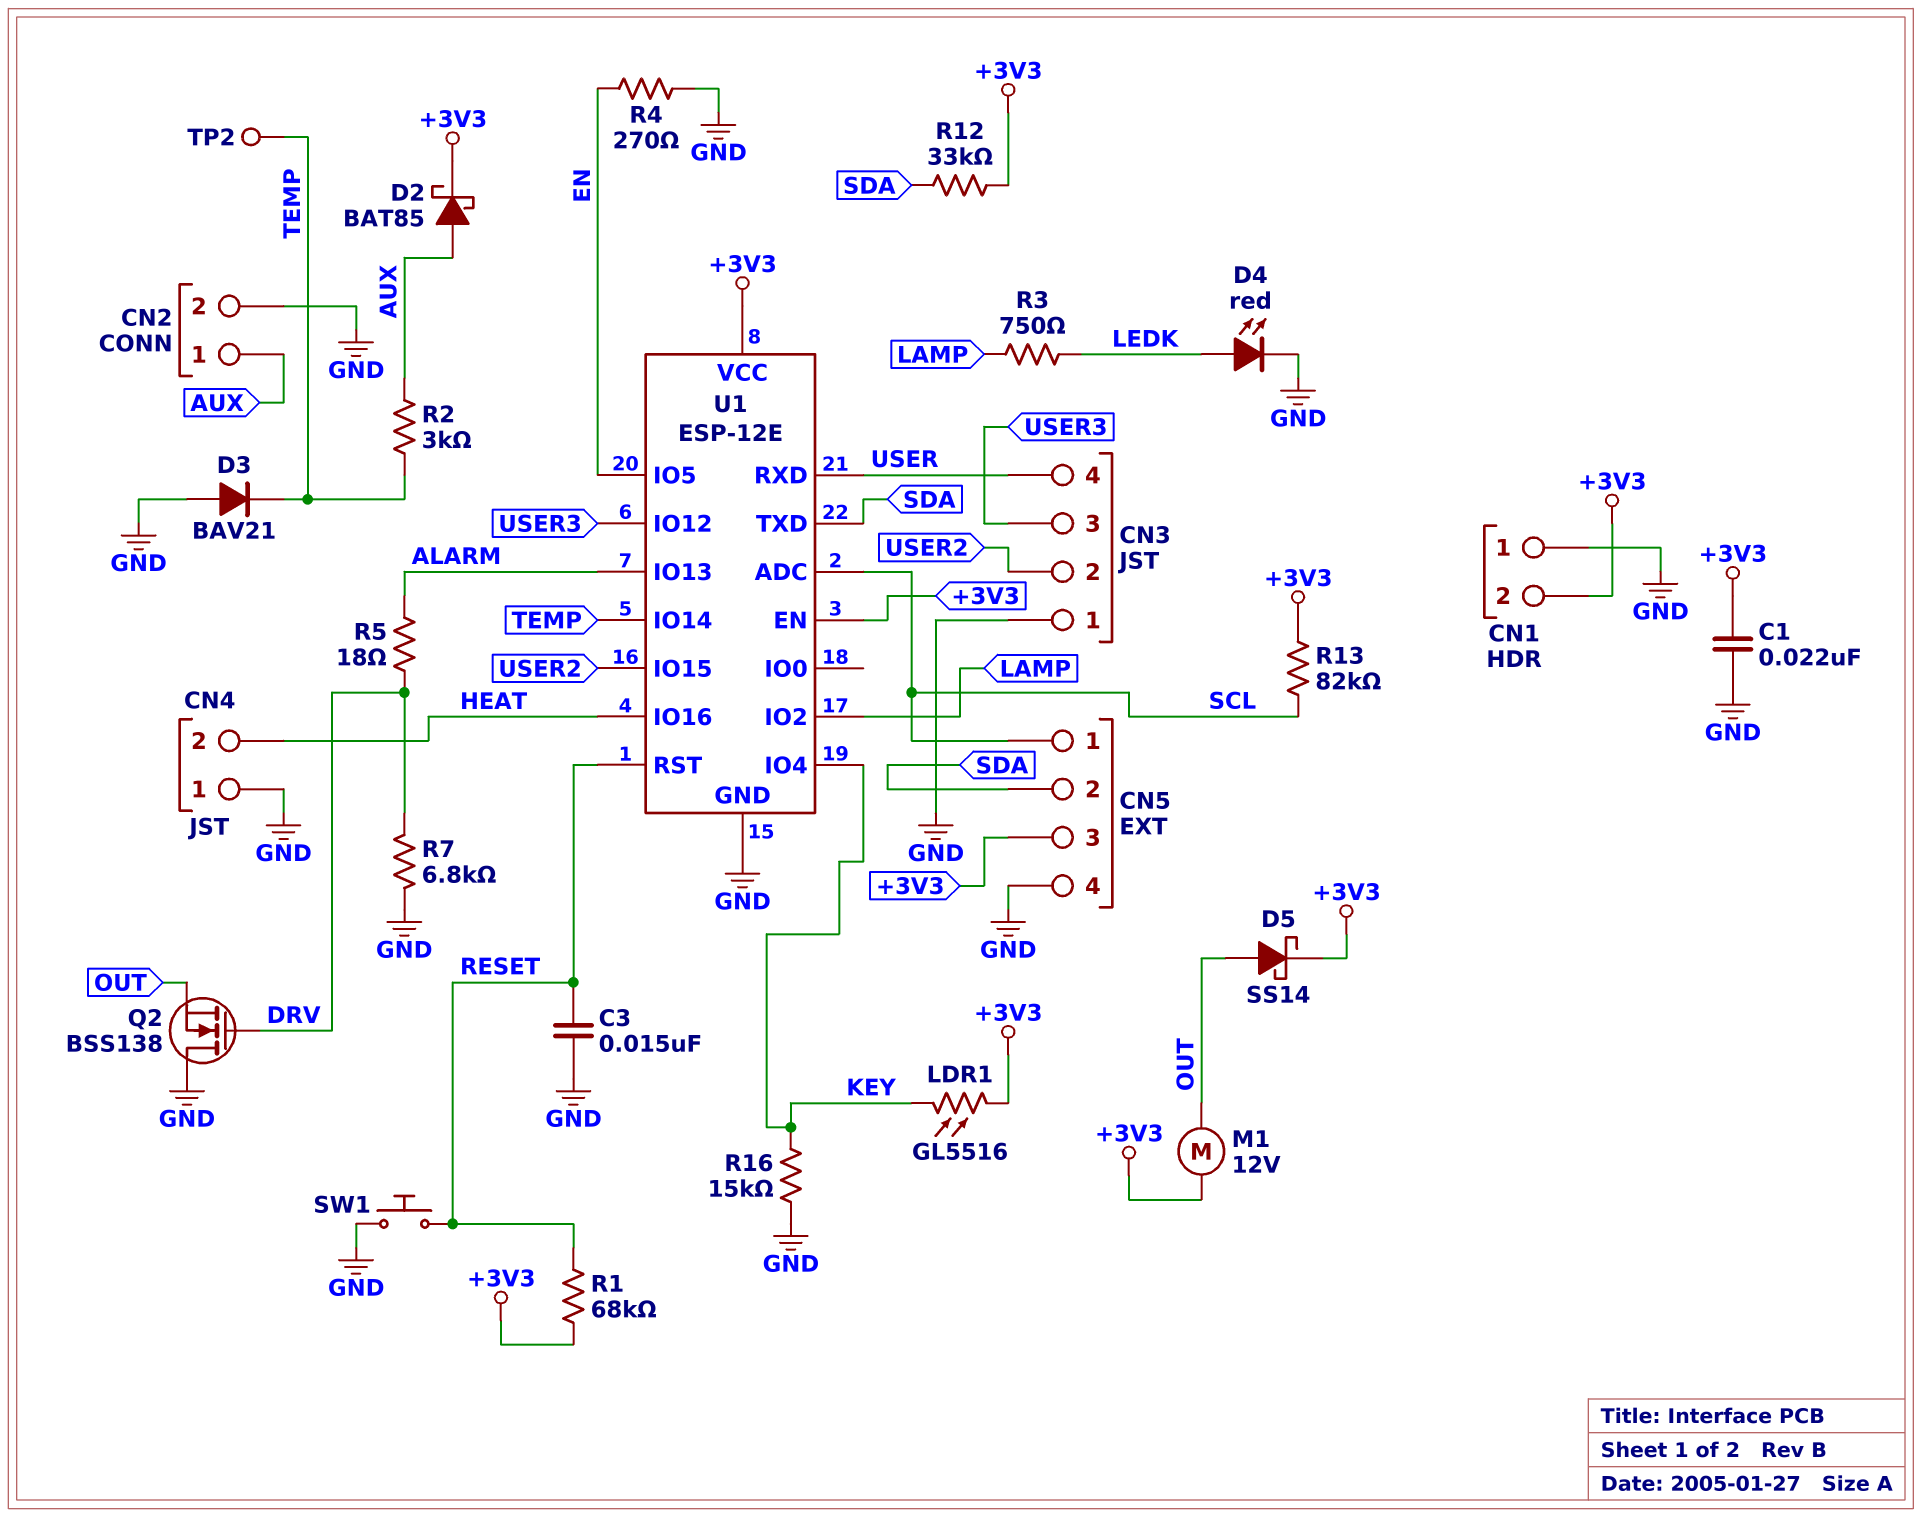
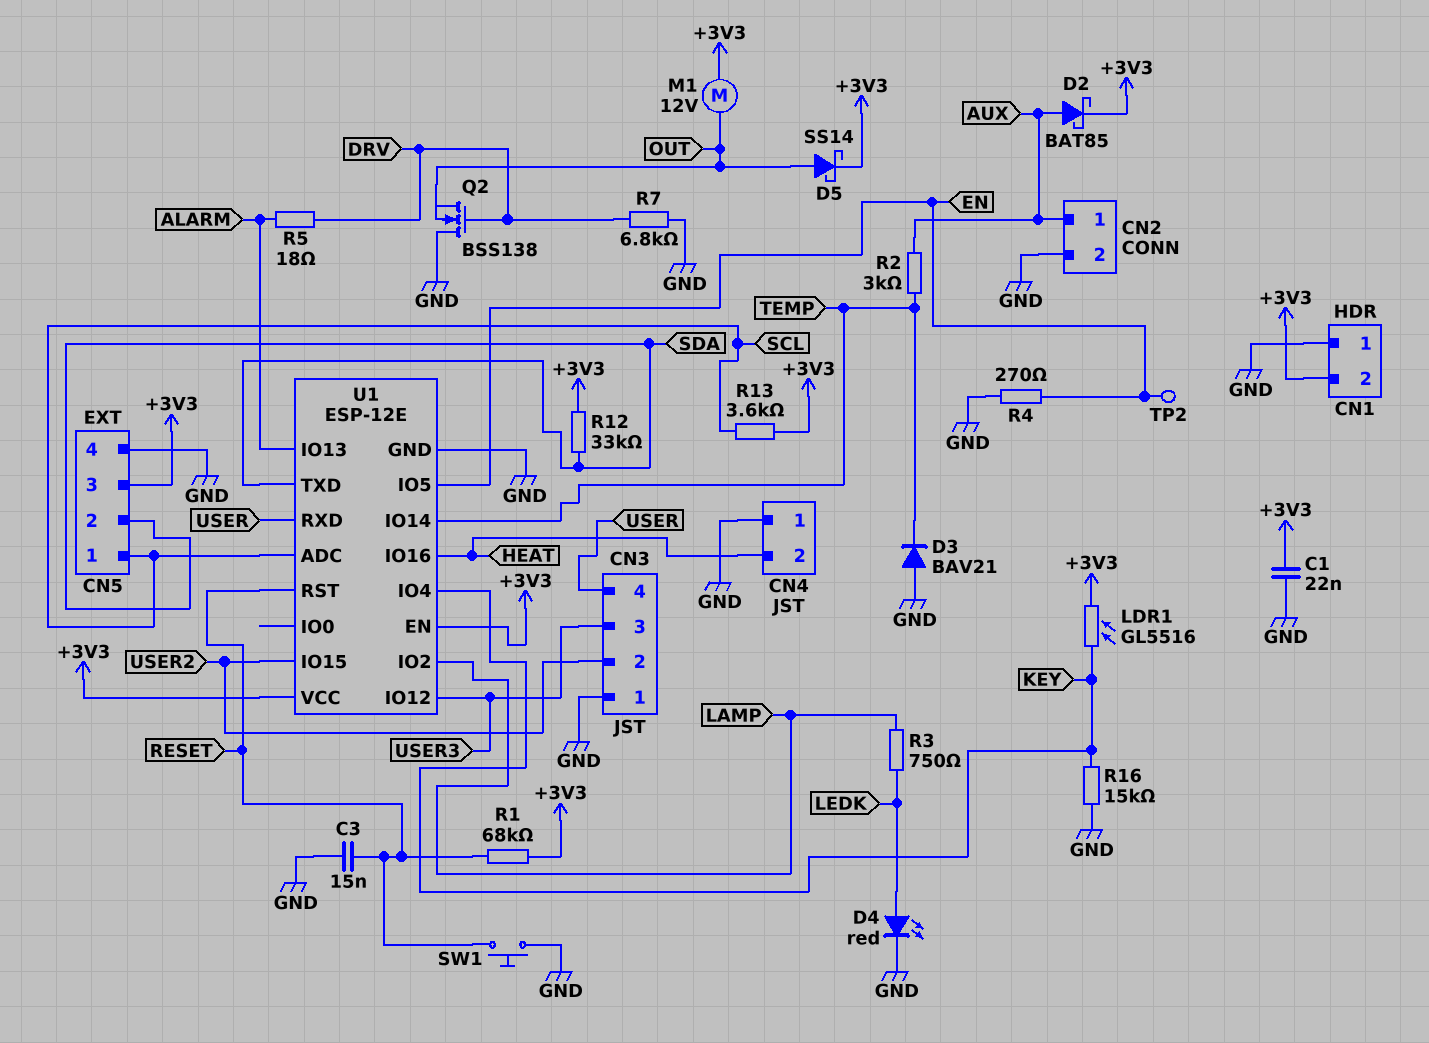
R13: 82k (+3V3, SCL) -> 3.6k (+3V3, SCL)
TP2: test point (TEMP) -> test point (EN)

